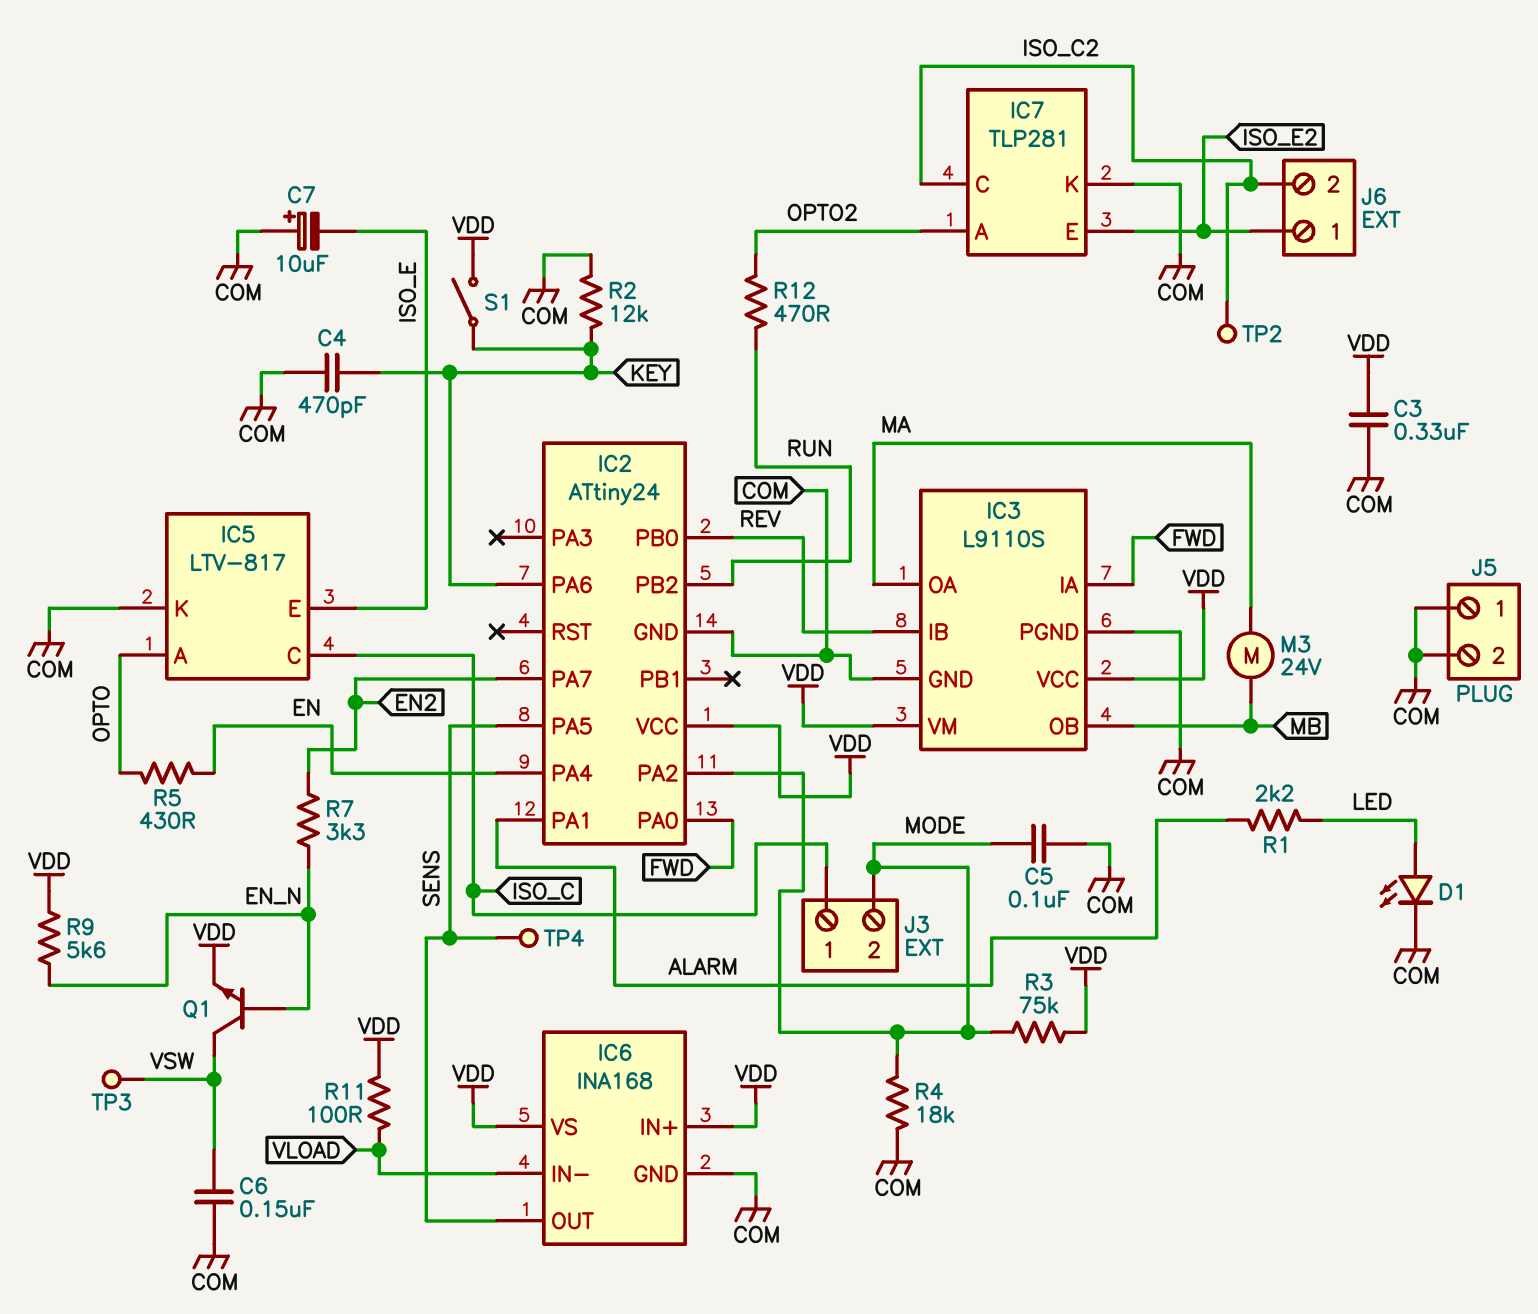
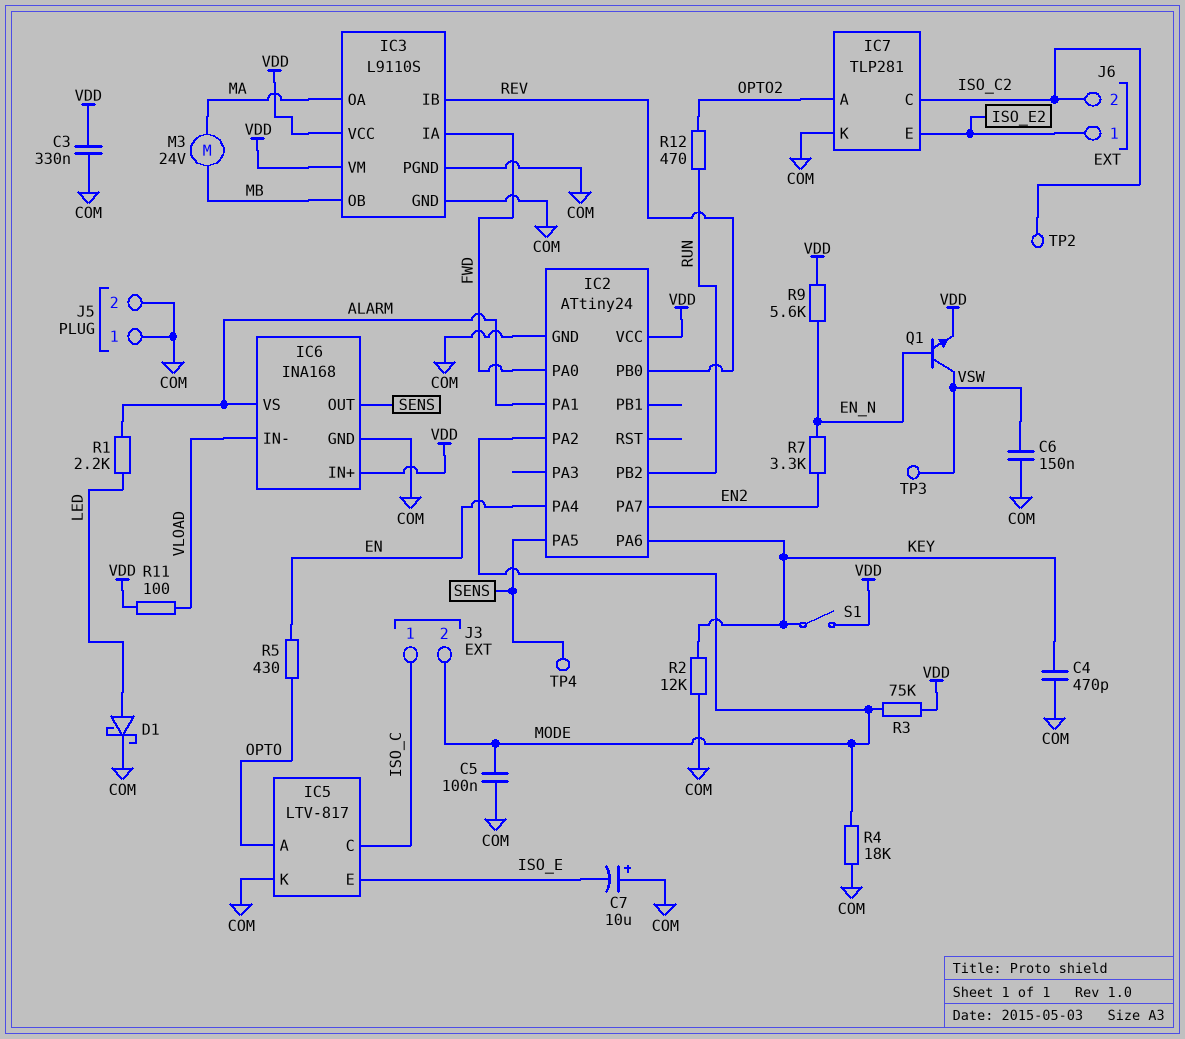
D1: LED (A LED, K COM) -> schottky (A LED, K COM)
IC6 pin VS: VDD -> ALARM

